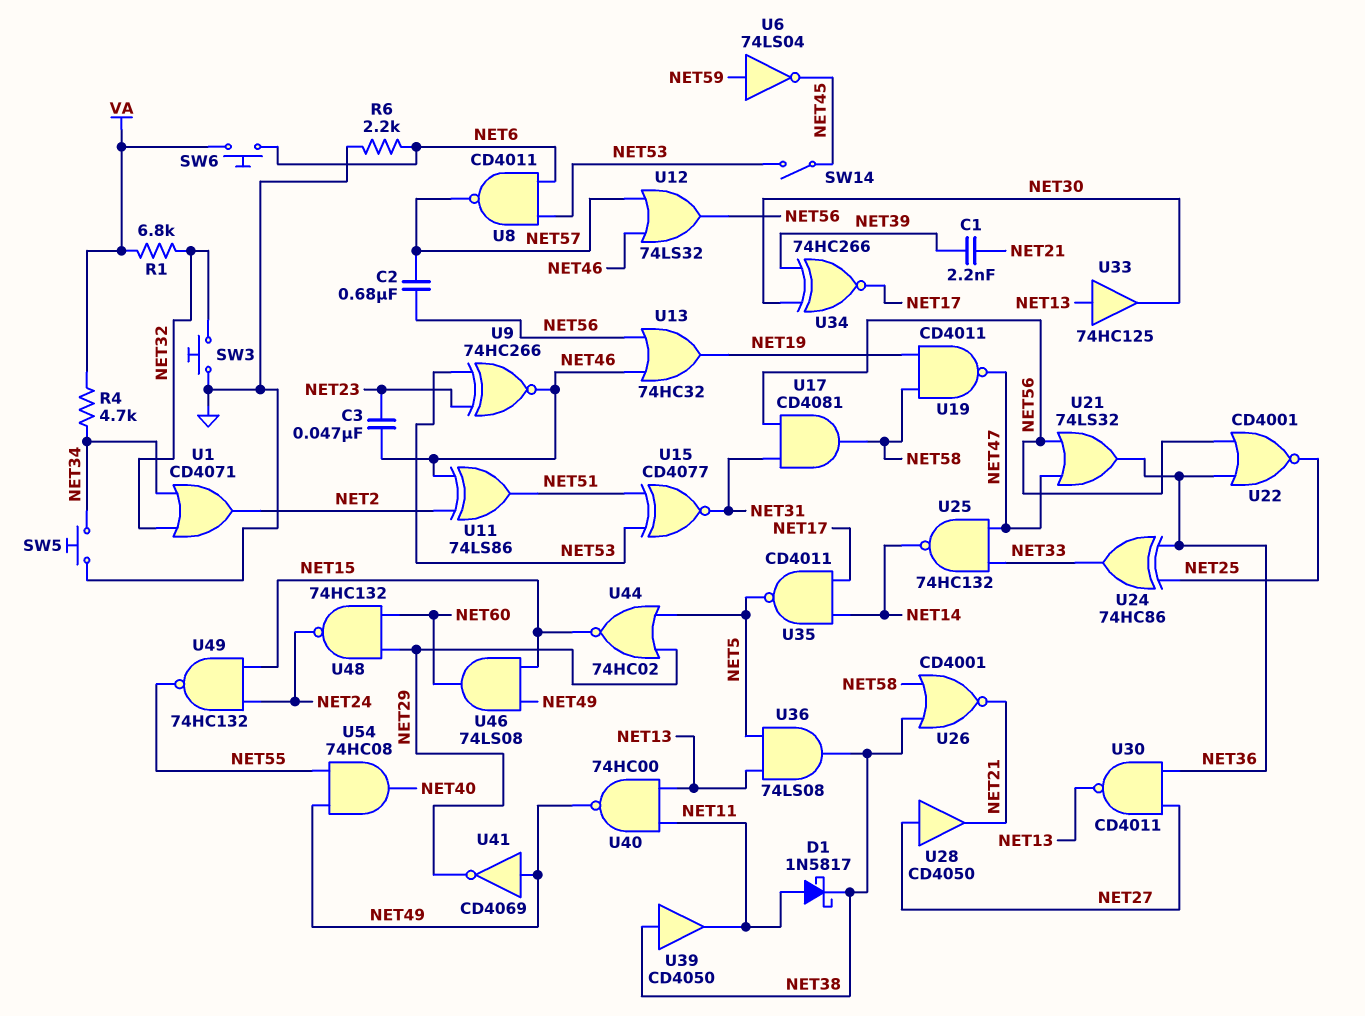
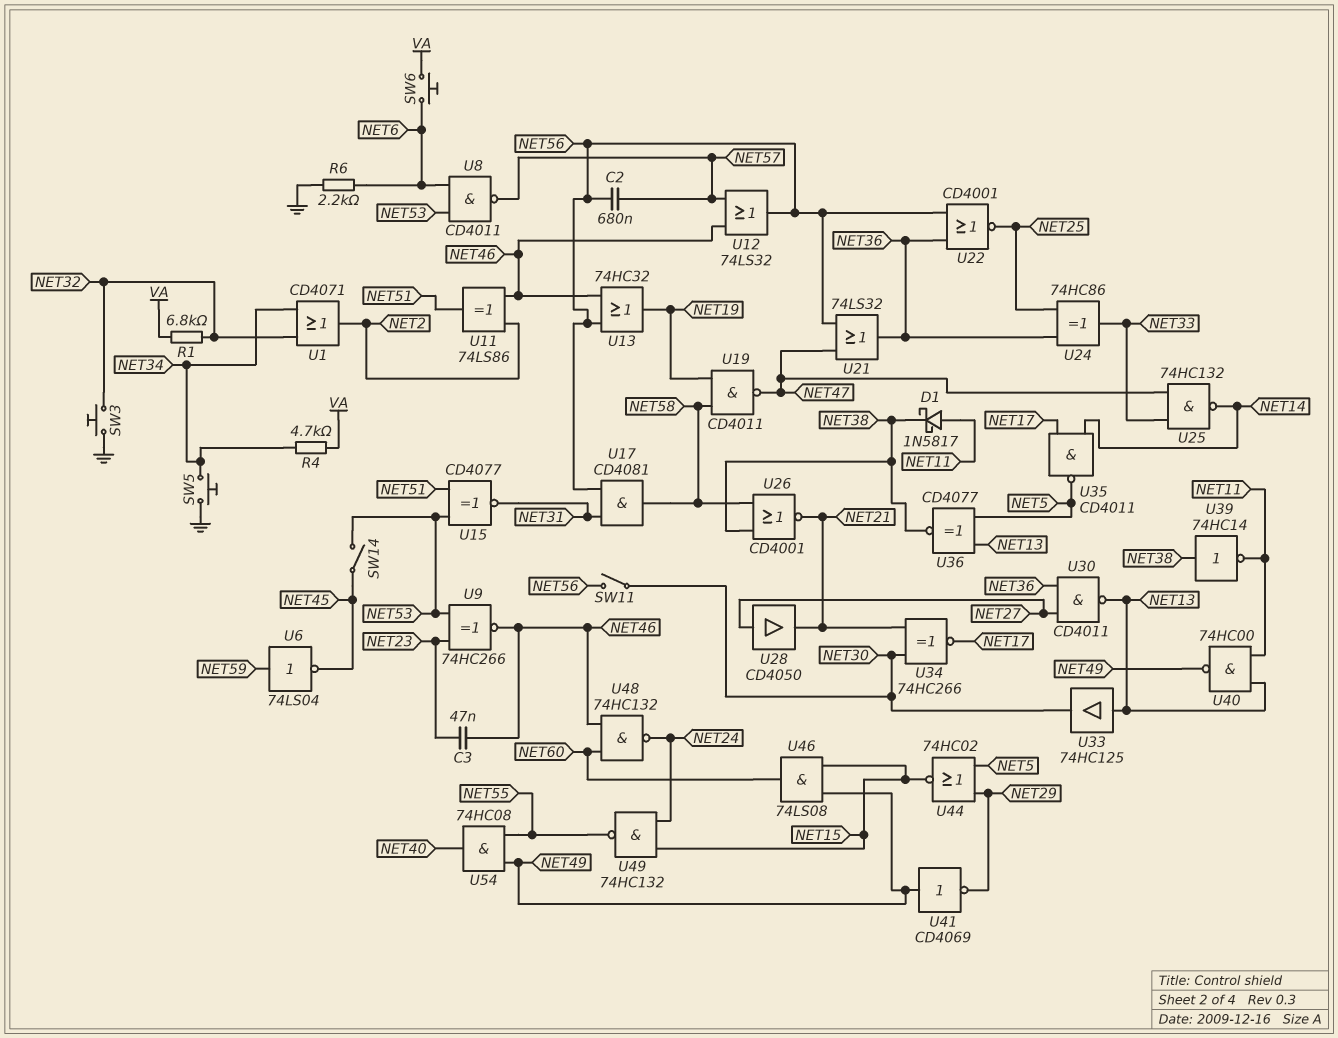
C1: 2.2nF (NET21, NET39) -> none
SW11: none -> switch (NET30, NET56)
U34: XNOR 74HC266 (in NET30, in NET39, out NET17) -> XNOR 74HC266 (in NET21, in NET30, out NET17)
U36: AND 74LS08 (in NET5, in NET13, out NET38) -> XNOR CD4077 (in NET5, in NET13, out NET38)
U39: buffer CD4050 (in NET38, out NET11) -> NOT 74HC14 (in NET38, out NET11)
U48: NAND 74HC132 (in NET29, in NET60, out NET24) -> NAND 74HC132 (in NET46, in NET60, out NET24)

